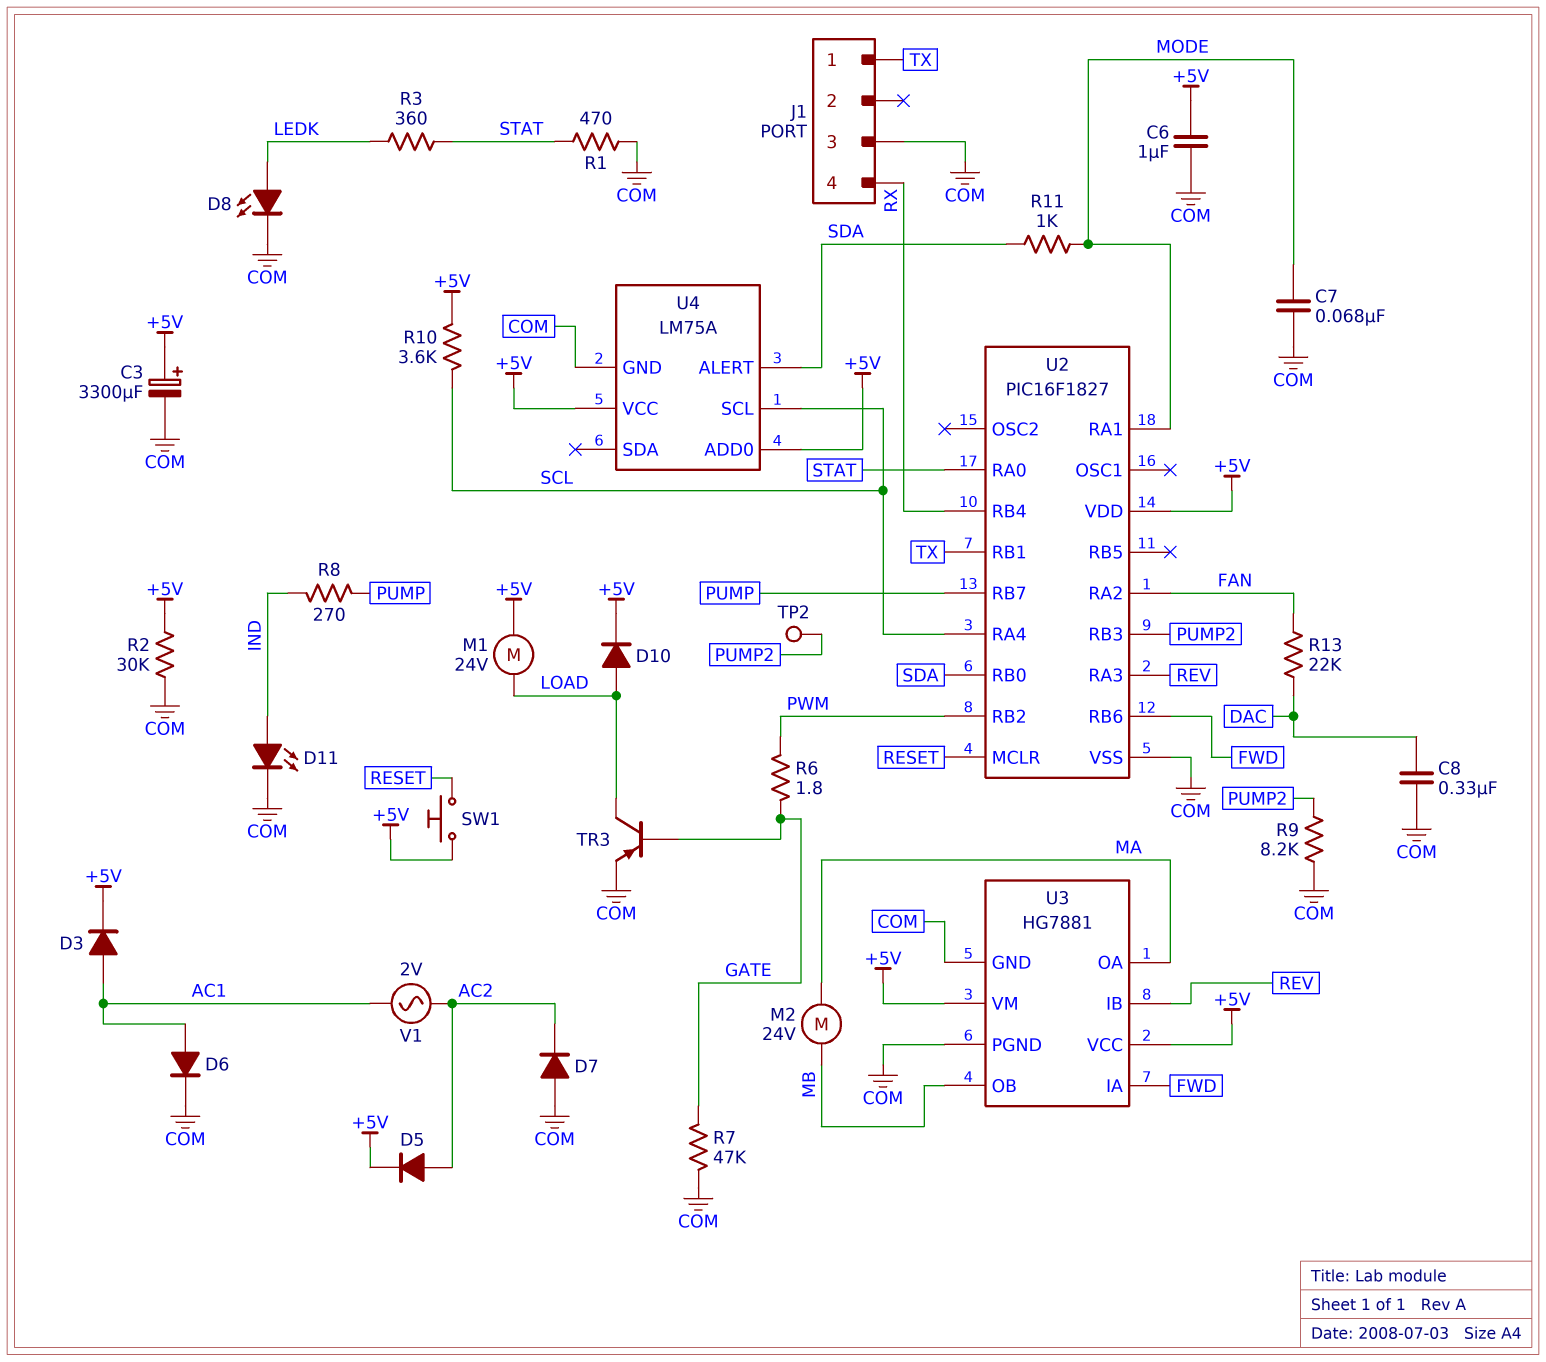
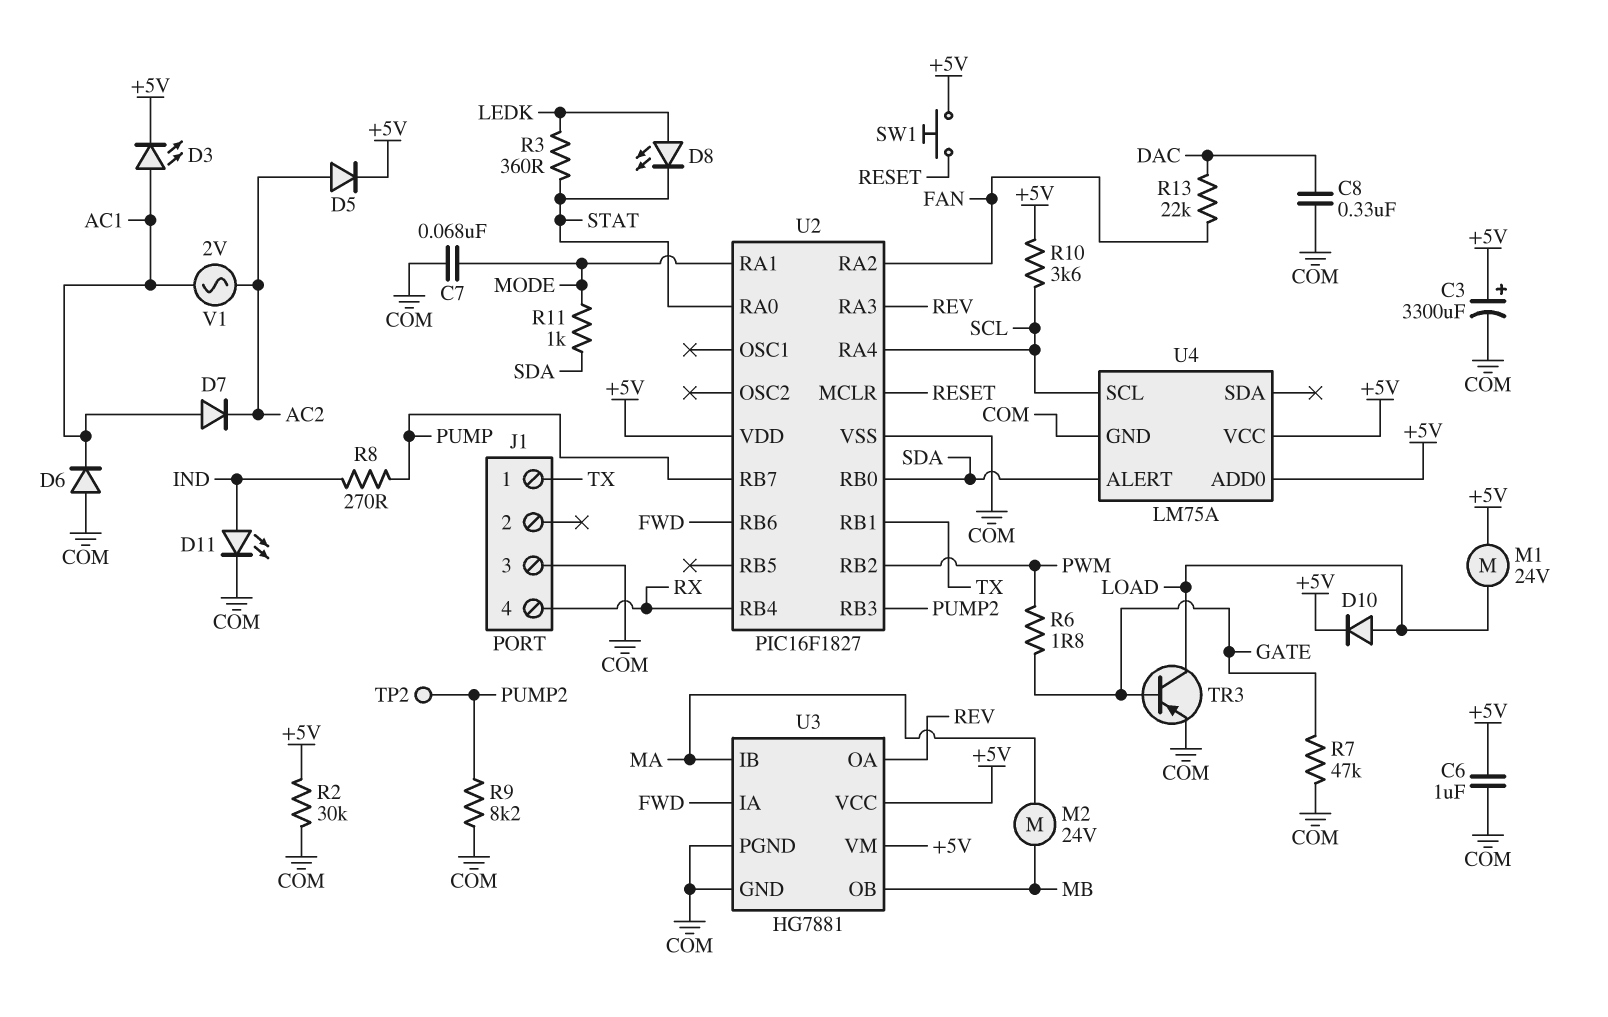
D3: diode (A AC1, K +5V) -> LED (A AC1, K +5V)
D6: diode (A AC1, K COM) -> diode (A COM, K AC1)
D7: diode (A COM, K AC2) -> diode (A AC1, K AC2)
D8: LED (A LEDK, K COM) -> LED (A LEDK, K STAT)
R1: 470 (COM, STAT) -> none
U3 pin IB: REV -> MA
U3 pin OA: MA -> REV

